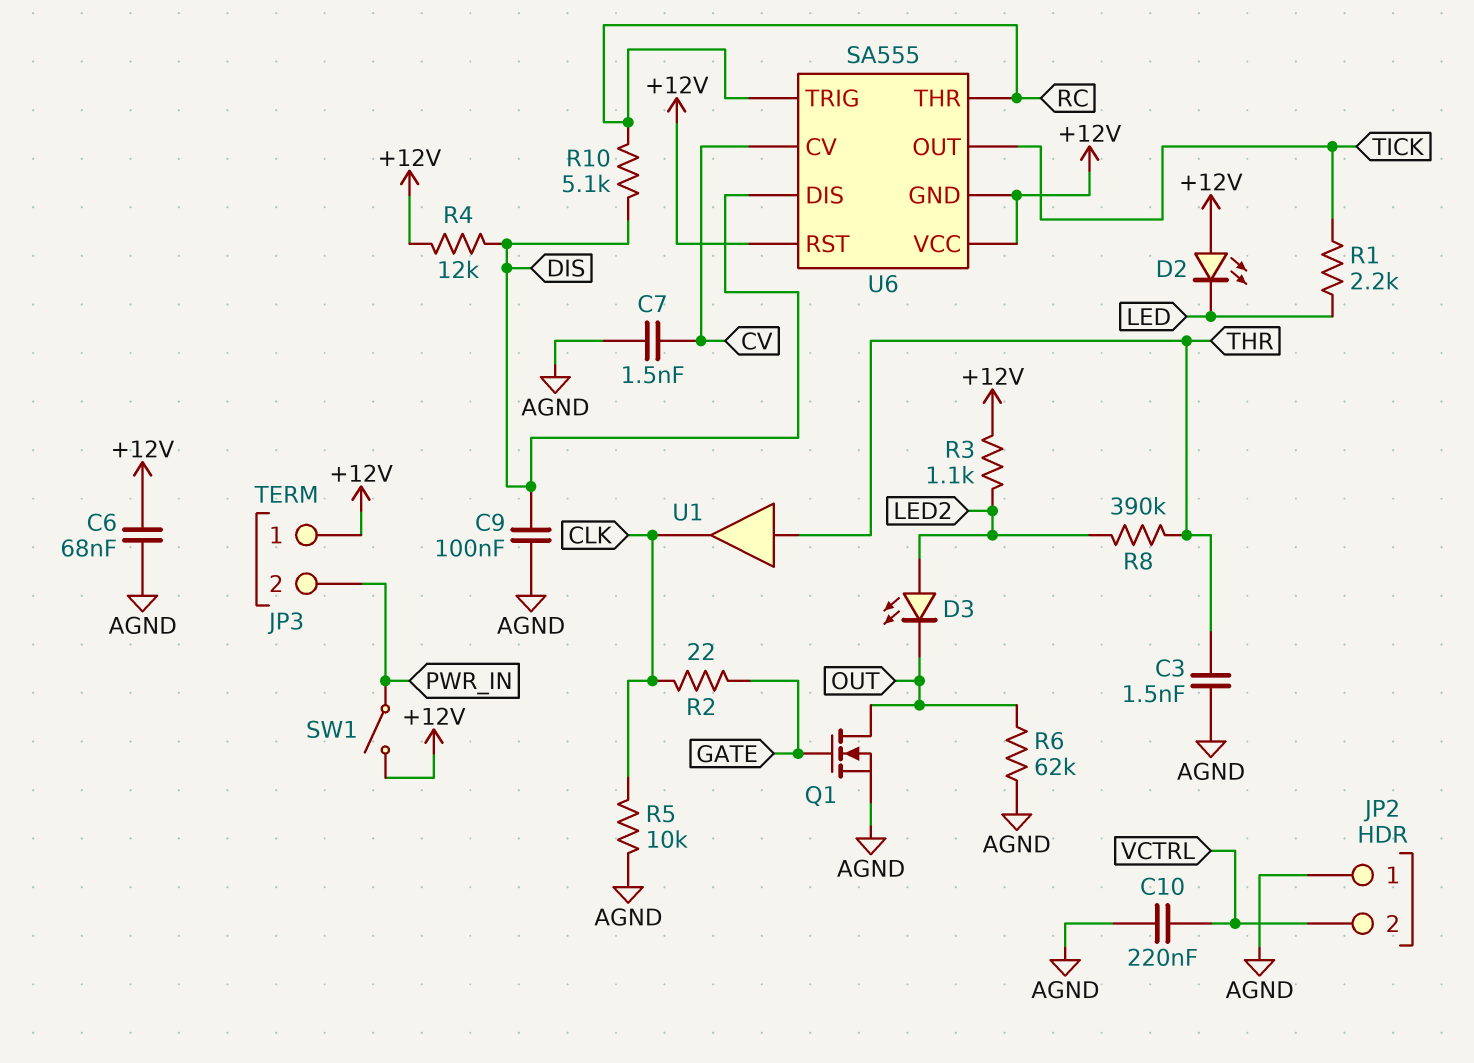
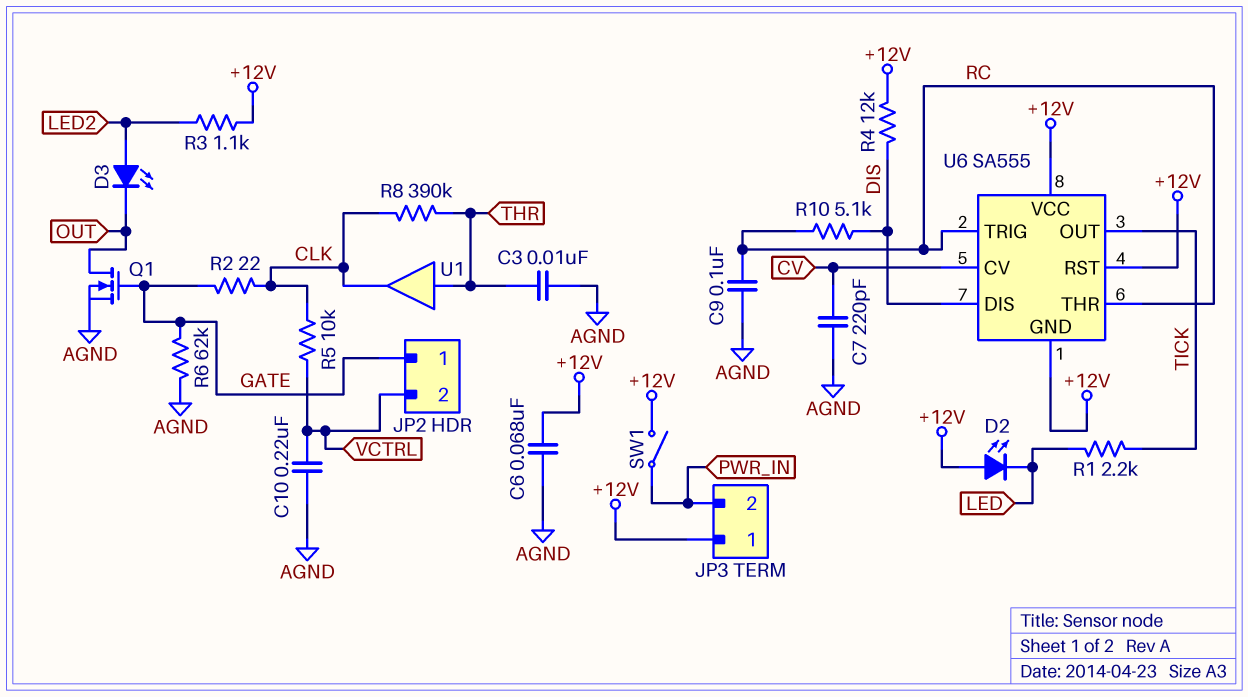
C3: 1.5nF (AGND, THR) -> 10nF (AGND, THR)
C7: 1.5nF (AGND, CV) -> 220pF (AGND, CV)
C9: 100nF (AGND, DIS) -> 100nF (AGND, RC)
JP2 pin 1: AGND -> GATE
R5: 10k (AGND, CLK) -> 10k (CLK, VCTRL)
R6: 62k (AGND, OUT) -> 62k (AGND, GATE)
R8: 390k (LED2, THR) -> 390k (CLK, THR)

